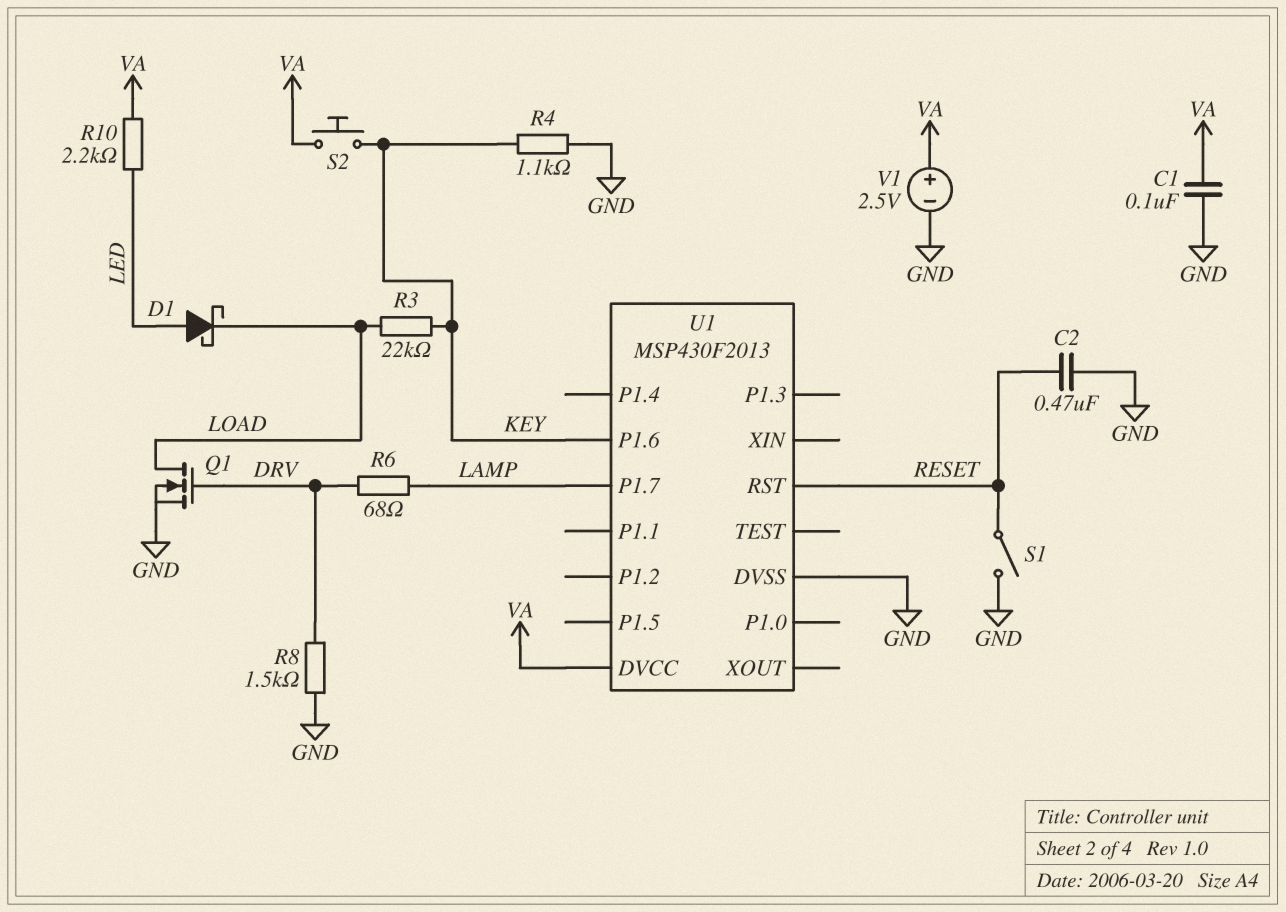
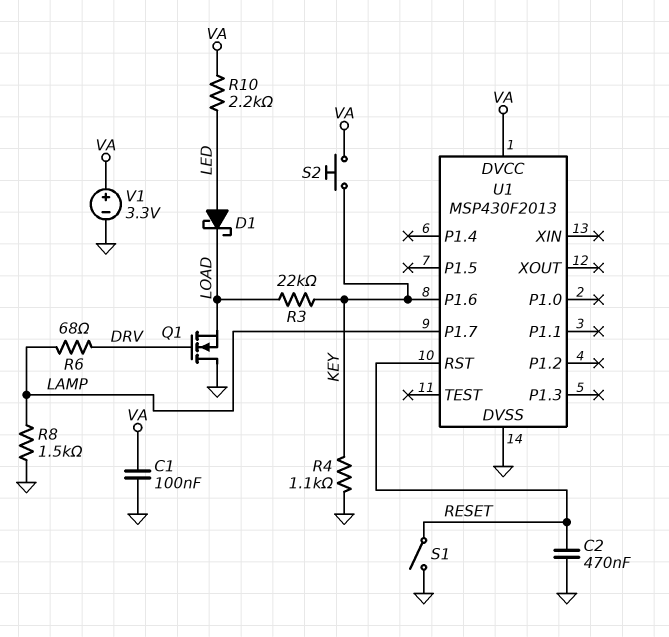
Q1: NMOS (G DRV, D LOAD, S GND) -> NMOS (G DRV, D GND, S LOAD)
R8: 1.5k (DRV, GND) -> 1.5k (GND, LAMP)
V1: 2.5V (plus VA, minus GND) -> 3.3V (plus VA, minus GND)

